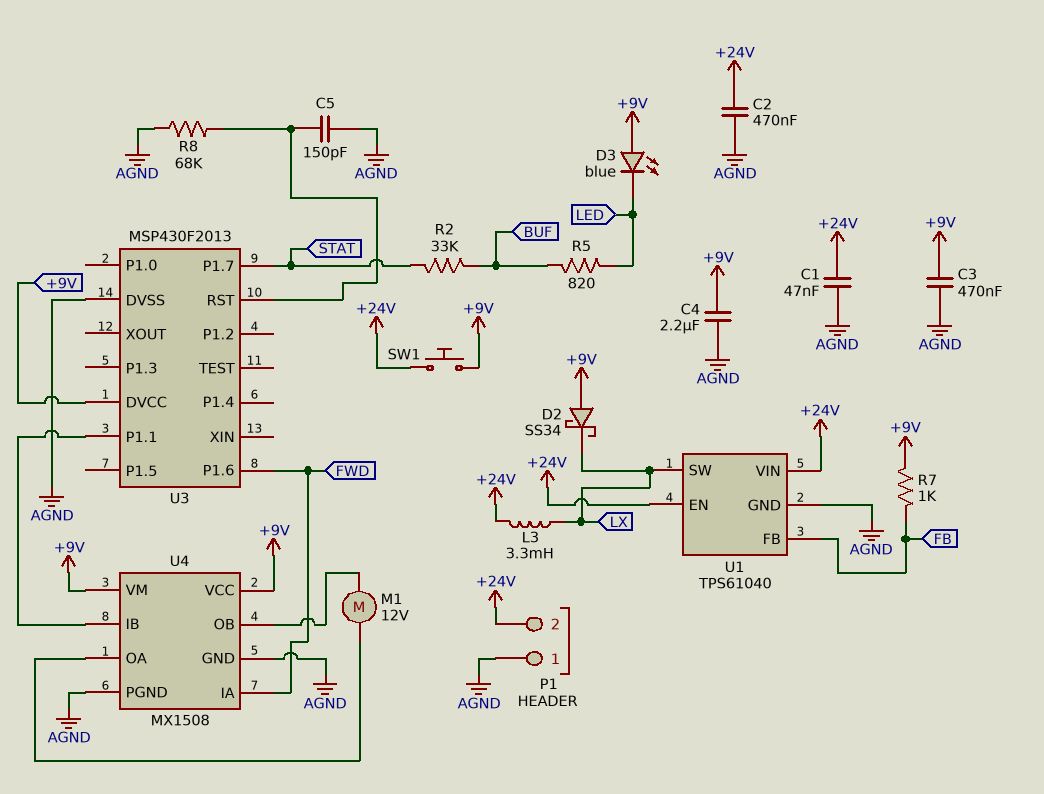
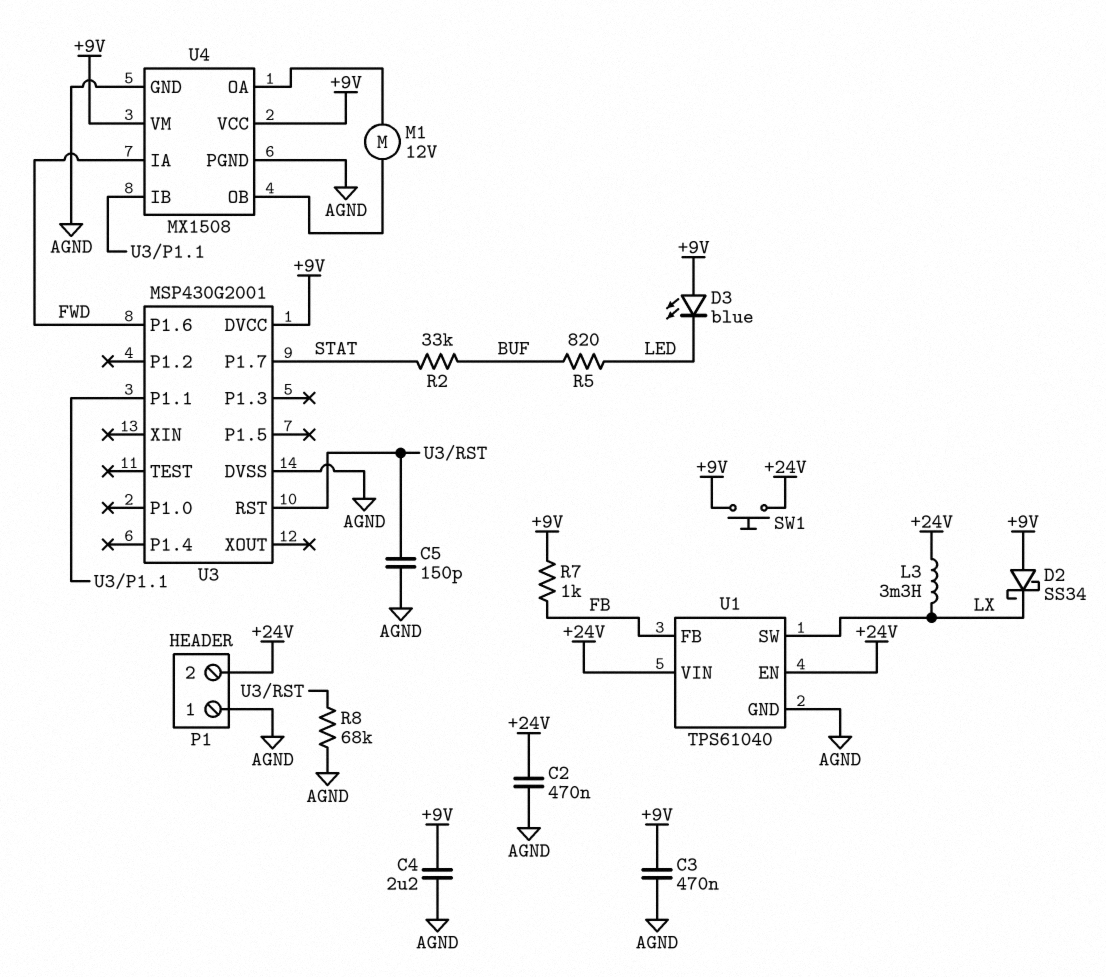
C1: 47nF (+24V, AGND) -> none
U3: MSP430F2013 -> MSP430G2001

